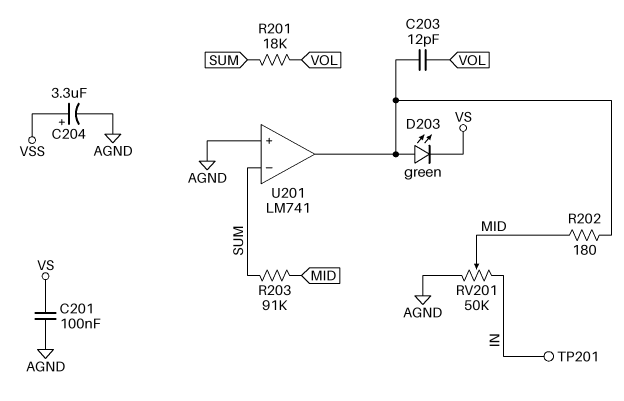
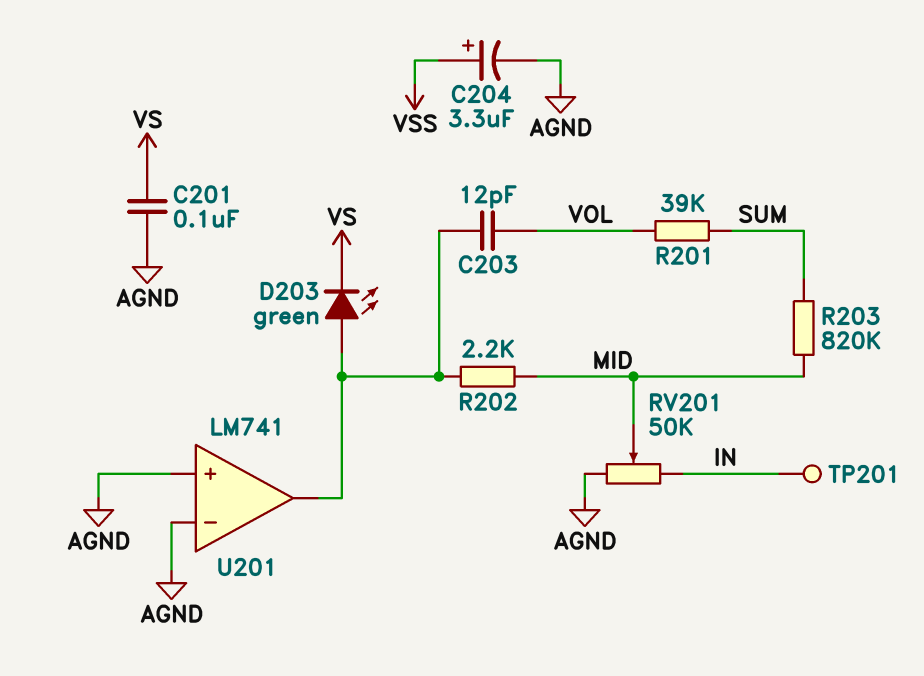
R201: 18k (SUM, VOL) -> 39k (SUM, VOL)
R202: 180 (MID, U201/out) -> 2.2k (MID, U201/out)
R203: 91k (MID, SUM) -> 820k (MID, SUM)
U201 pin in-: SUM -> AGND

